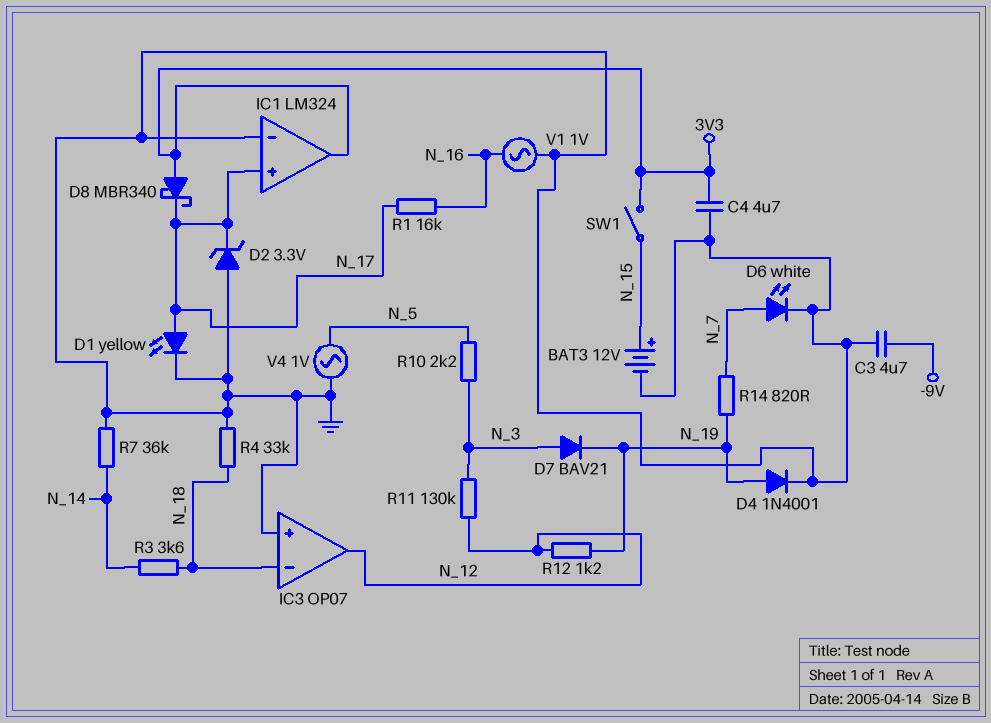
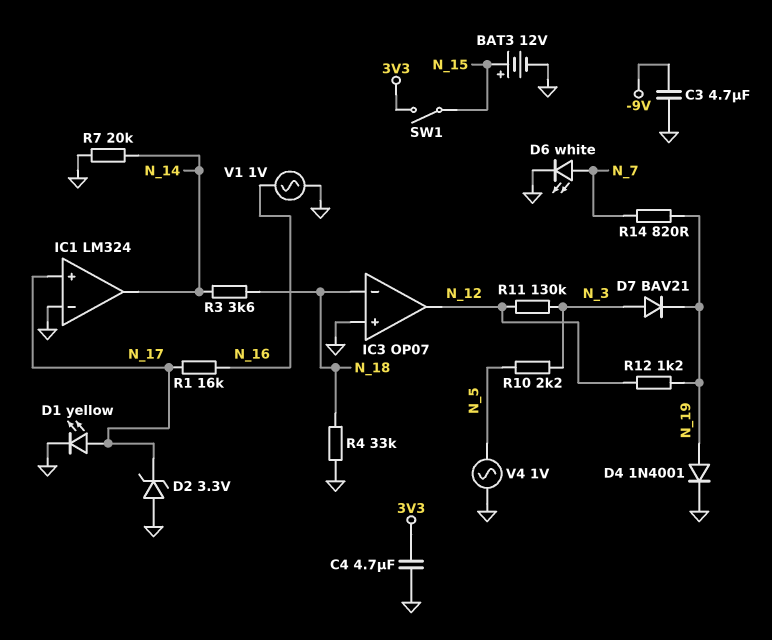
D8: schottky MBR340 (A 3V3, K N_17) -> none
IC1 pin out: 3V3 -> N_14
R7: 36k (GND, N_14) -> 20k (GND, N_14)

